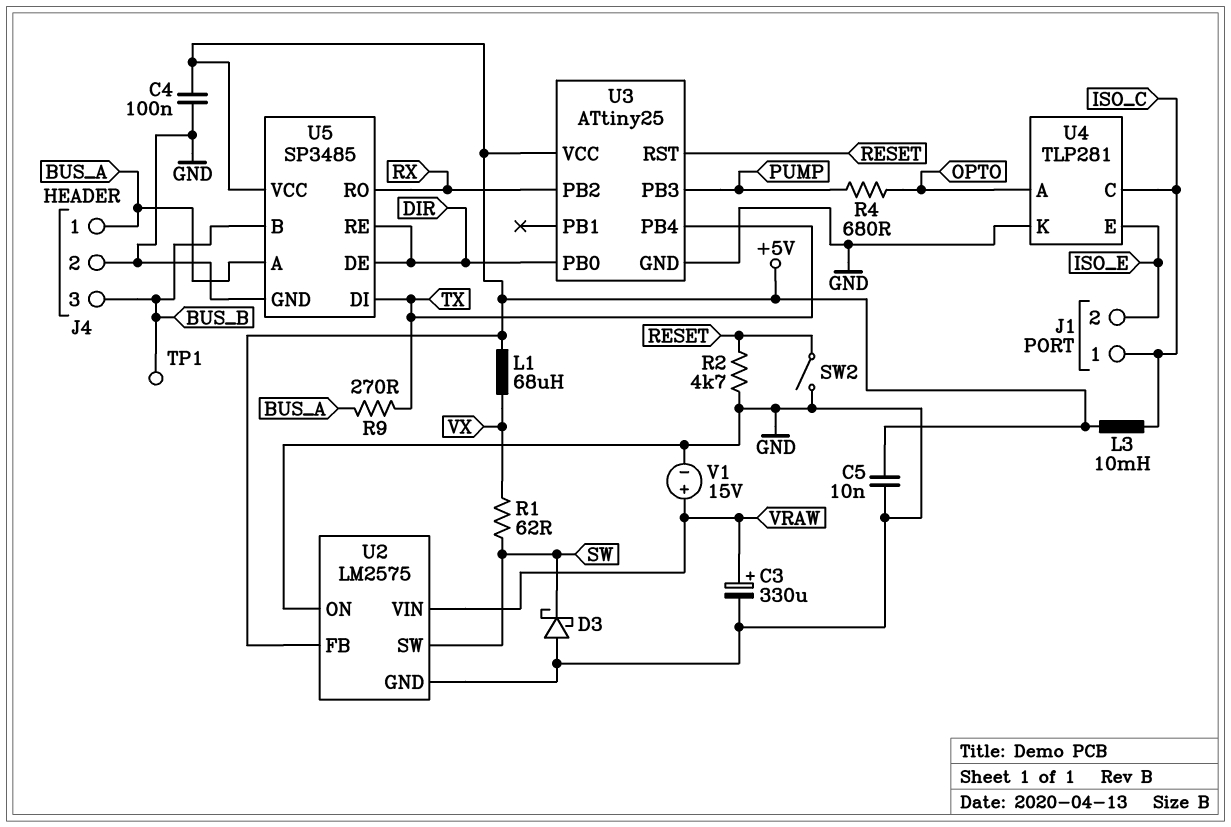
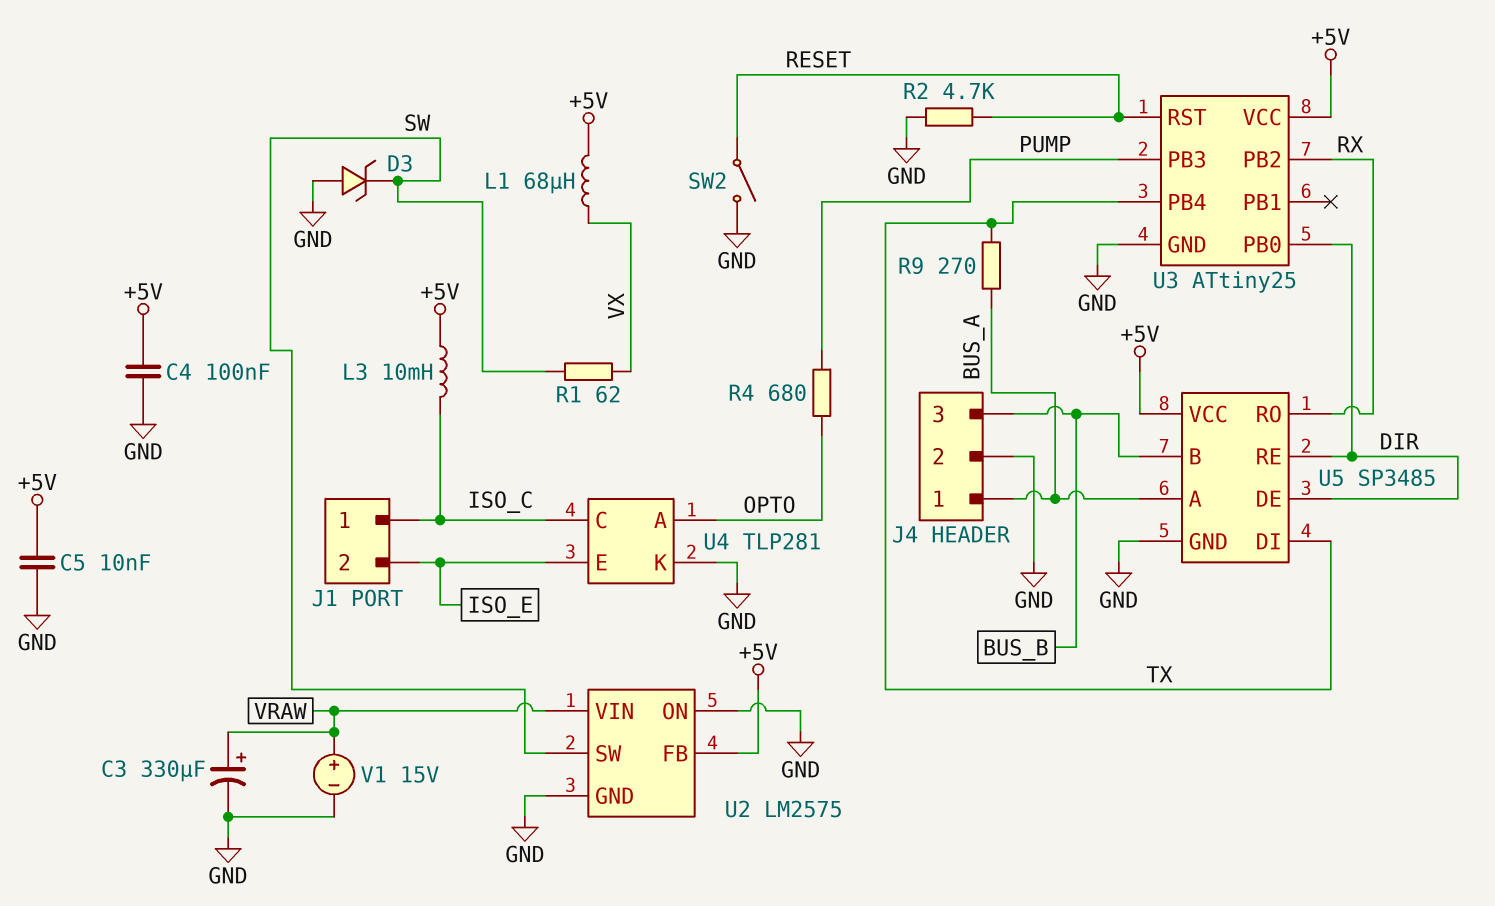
D3: schottky (A GND, K SW) -> zener (A GND, K SW)
TP1: test point (BUS_B) -> none

